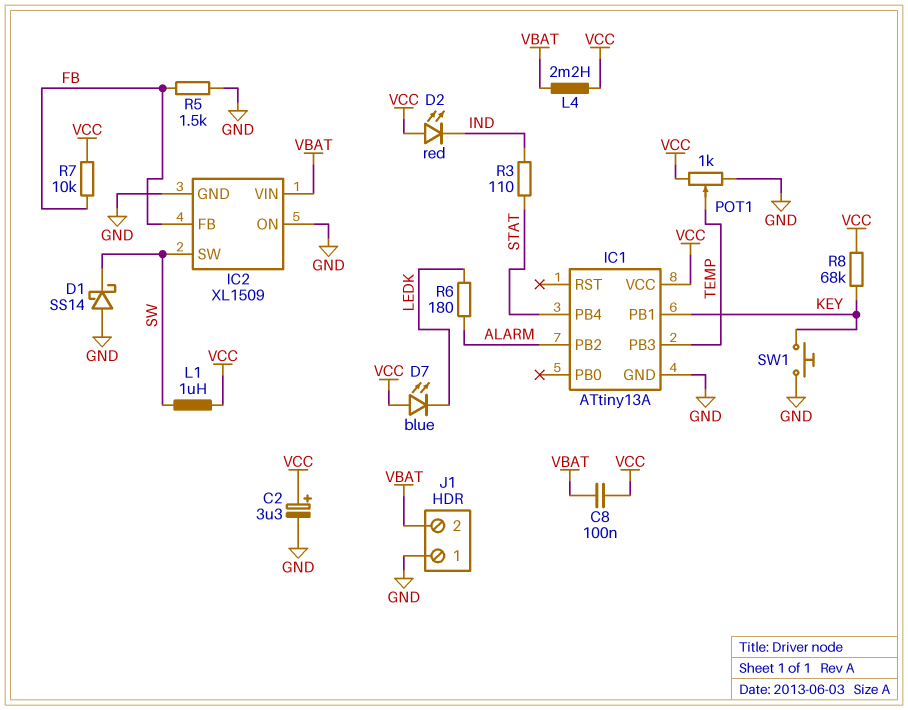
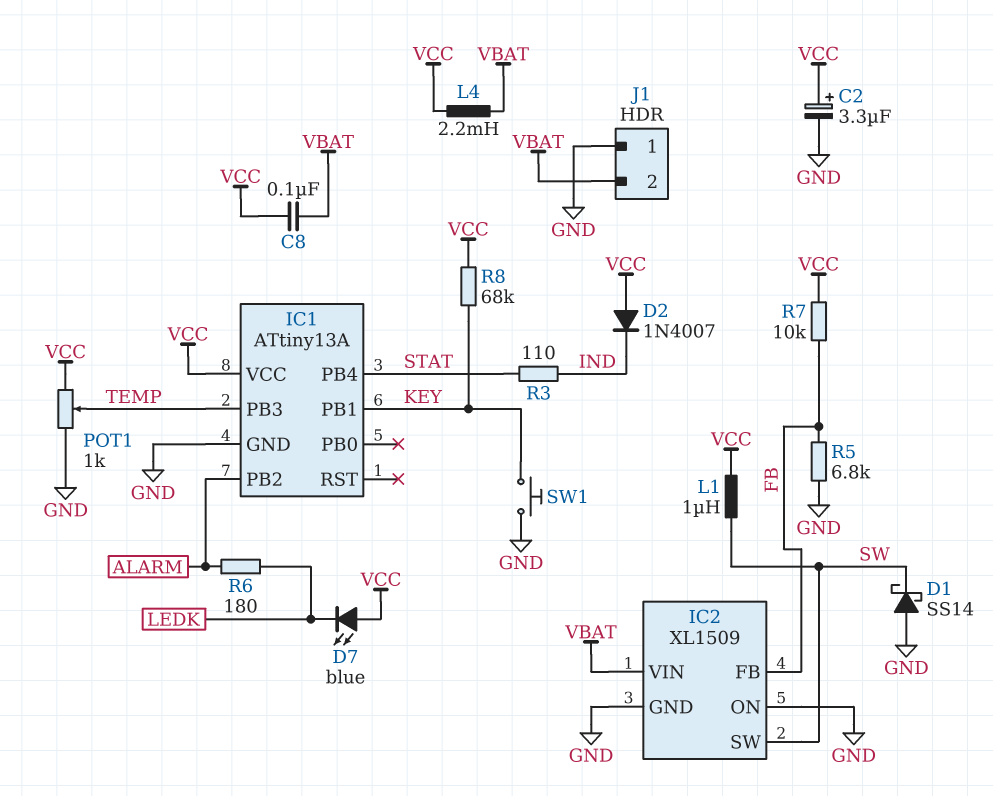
D2: LED red (A VCC, K IND) -> diode 1N4007 (A VCC, K IND)
R5: 1.5k (FB, GND) -> 6.8k (FB, GND)

